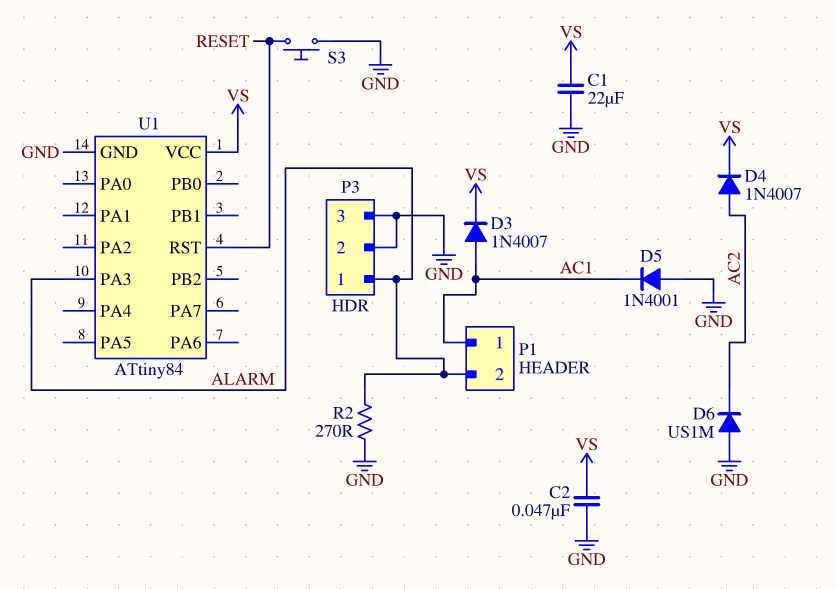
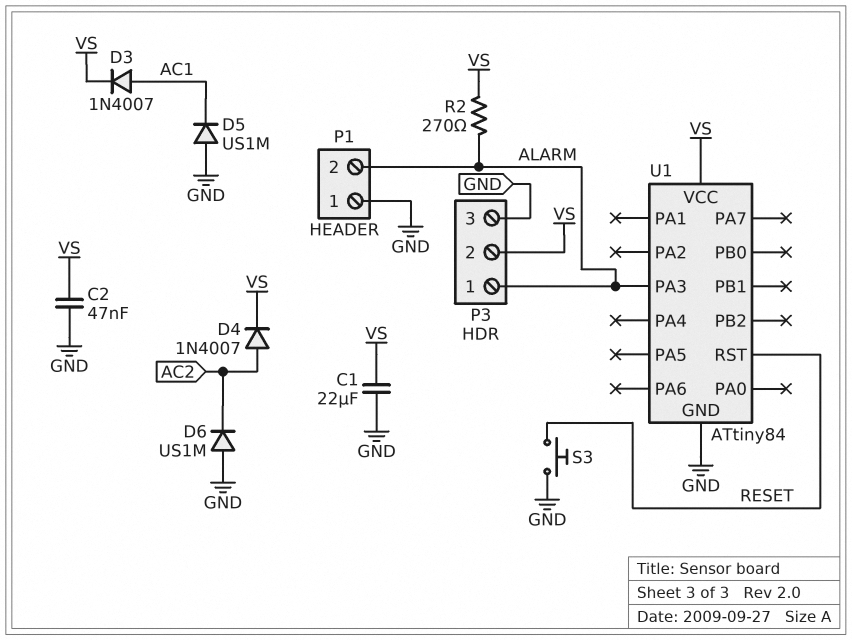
D5: diode 1N4001 (A GND, K AC1) -> diode US1M (A GND, K AC1)
P1 pin 1: AC1 -> GND
P3 pin 2: GND -> VS
R2: 270 (ALARM, GND) -> 270 (ALARM, VS)

